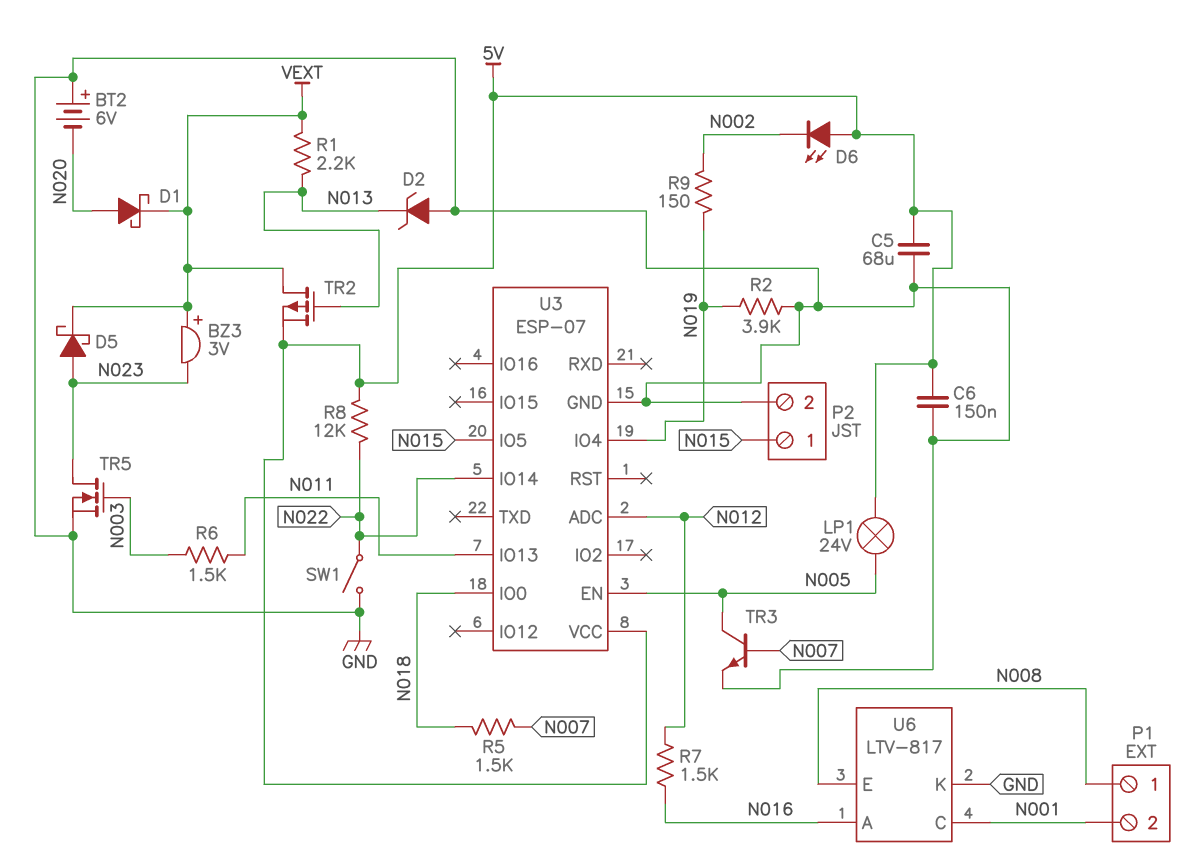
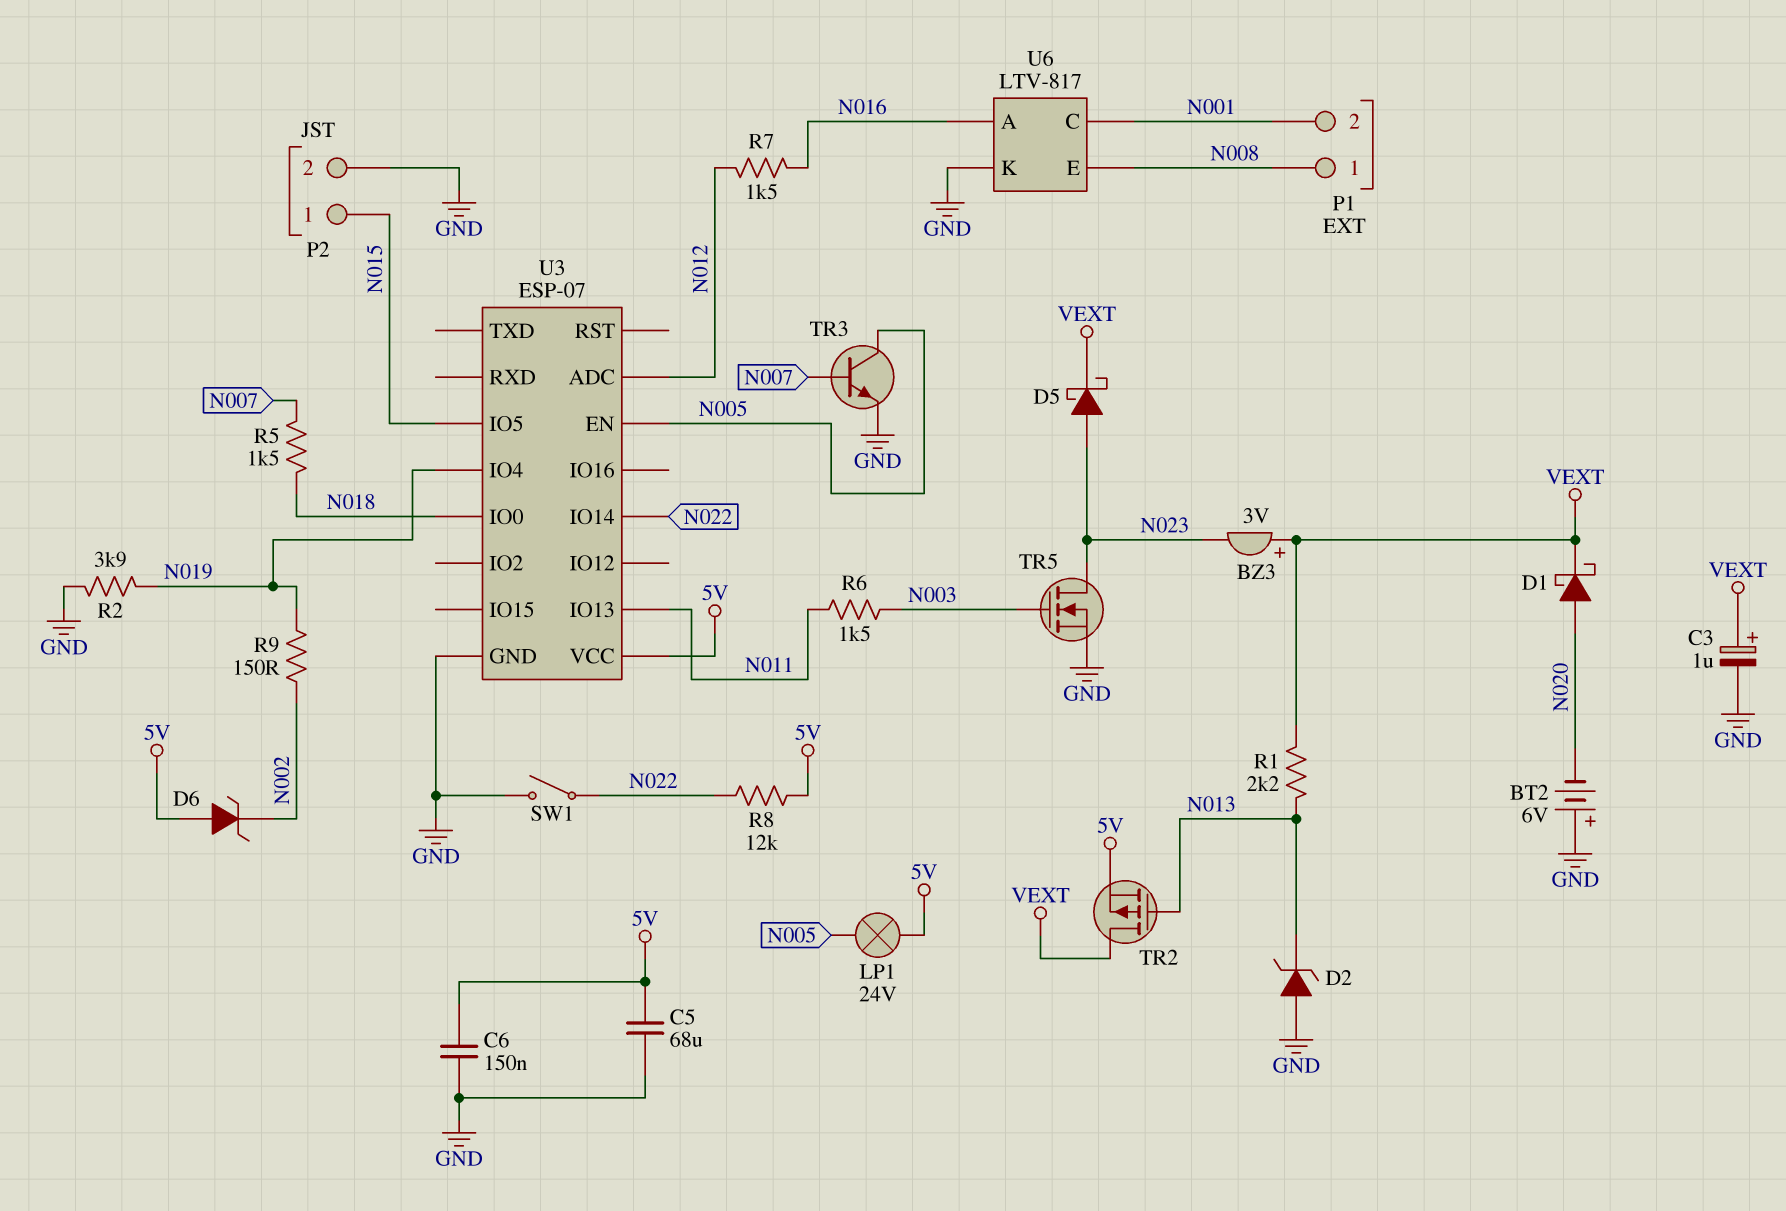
C3: none -> 1uF (plus VEXT, minus GND)
D6: LED (A 5V, K N002) -> zener (A 5V, K N002)

